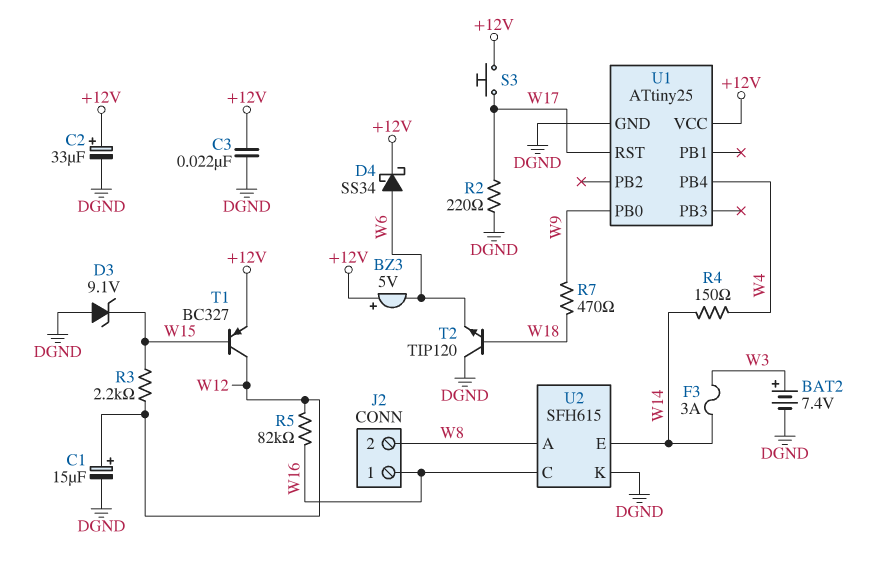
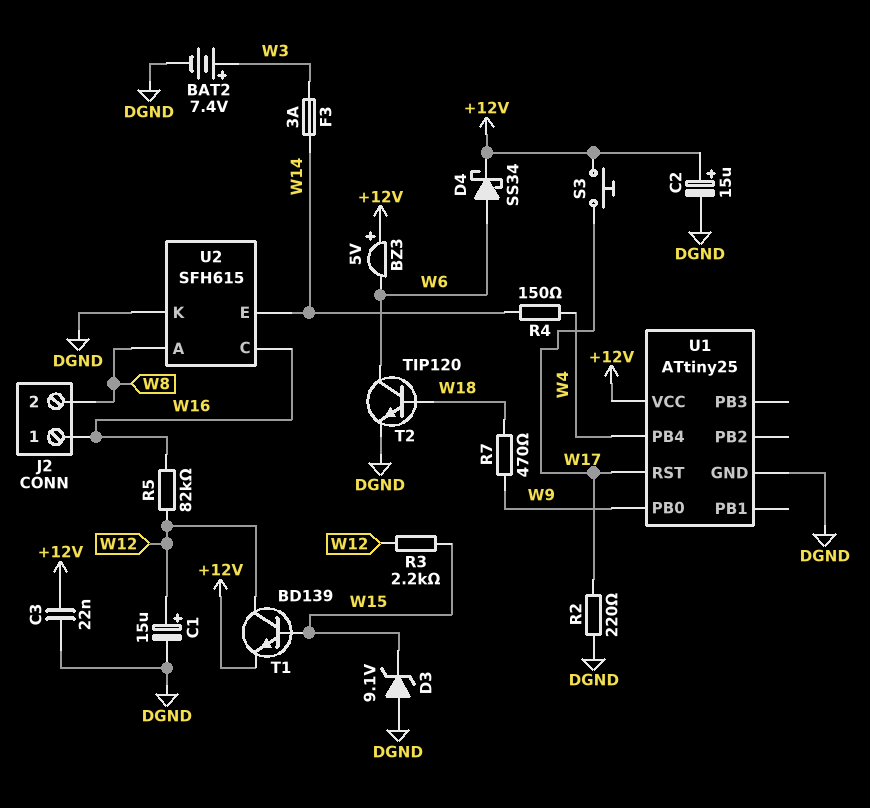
C2: 33uF (plus +12V, minus DGND) -> 15uF (plus +12V, minus DGND)
T1: PNP BC327 (B W15, C W12, E +12V) -> NPN BD139 (B W15, C W12, E +12V)
T2: NPN TIP120 (B W18, C DGND, E W6) -> NPN TIP120 (B W18, C W6, E DGND)

